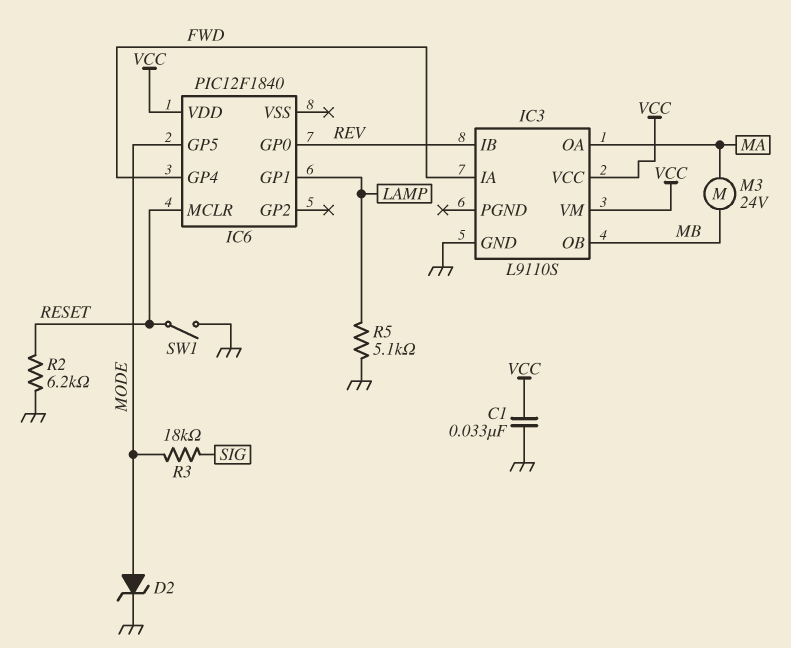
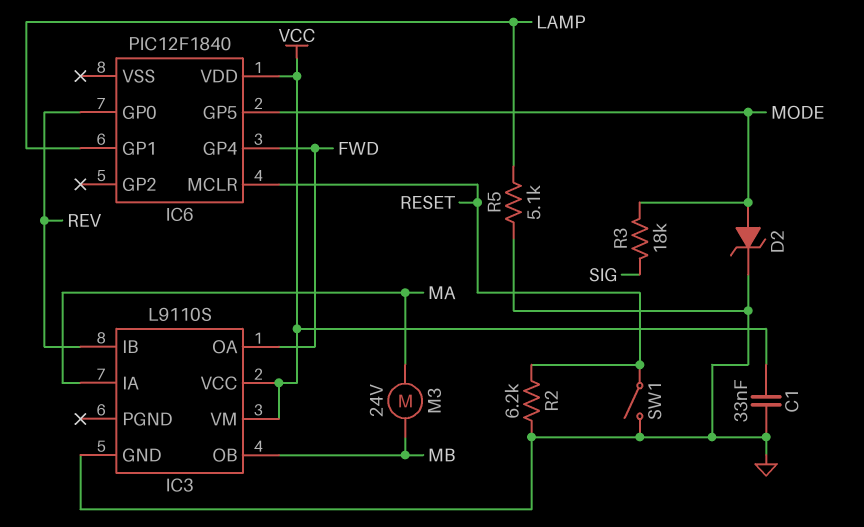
IC3 pin IA: FWD -> MA
IC3 pin OA: MA -> FWD

